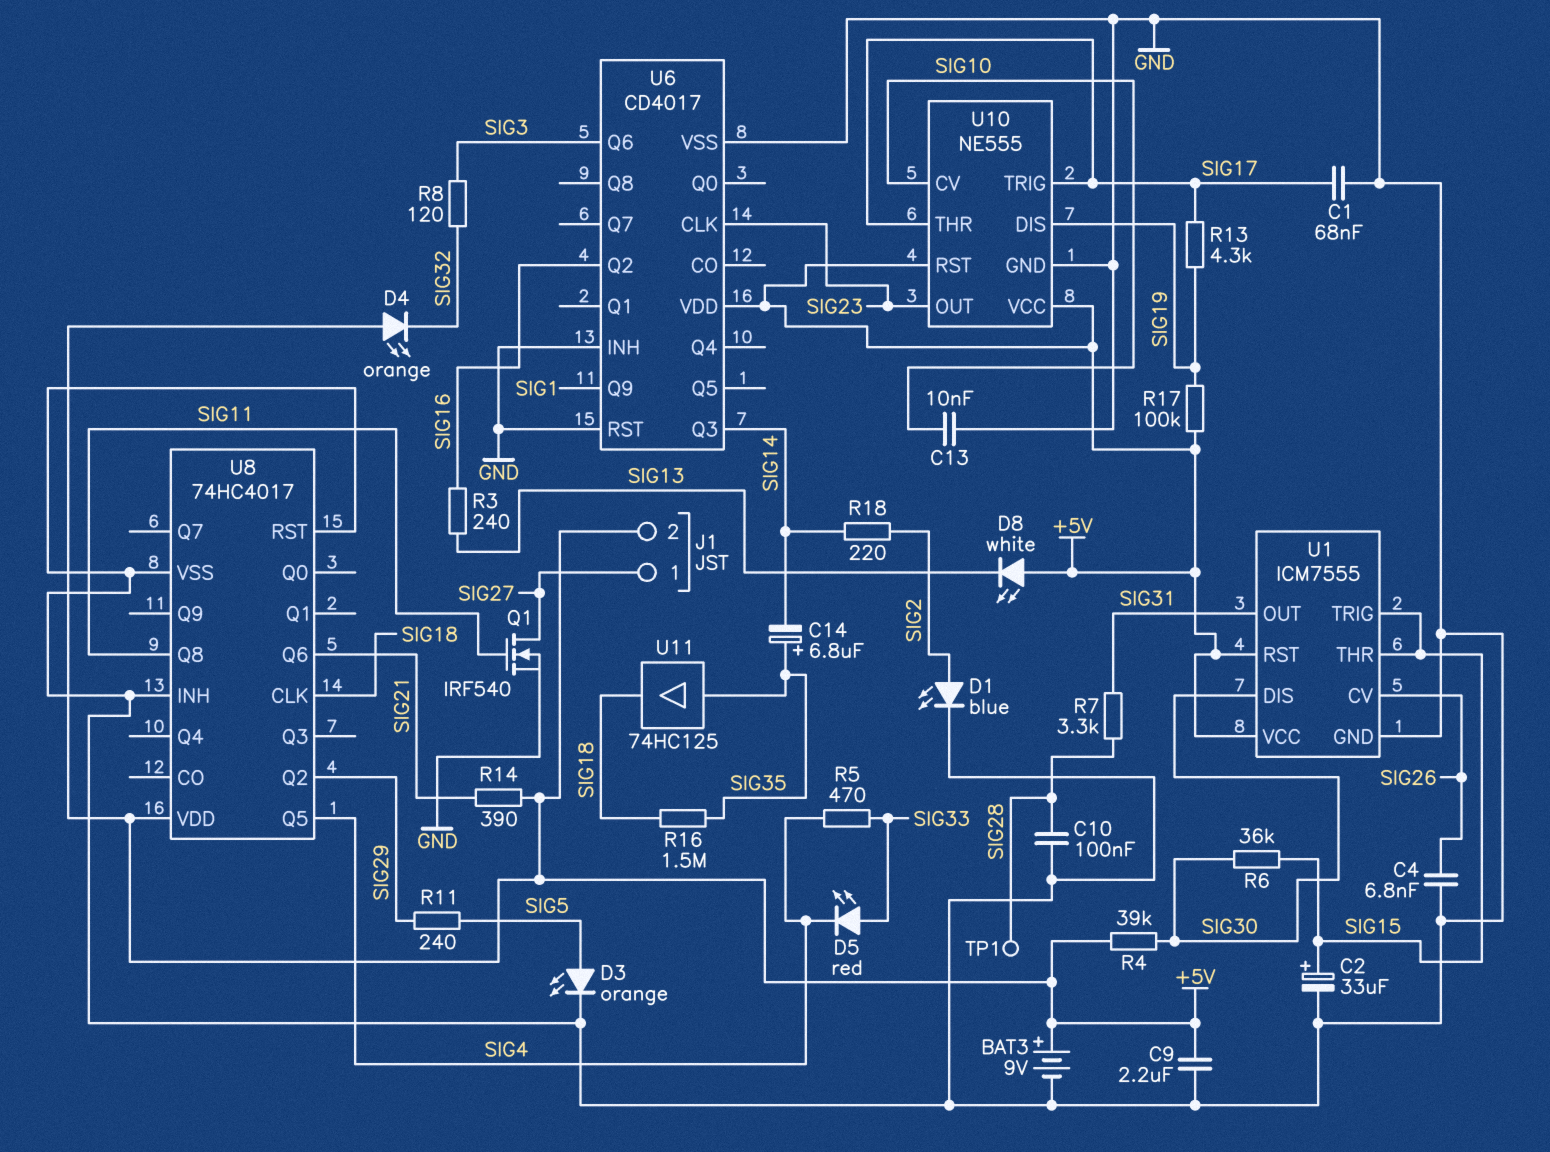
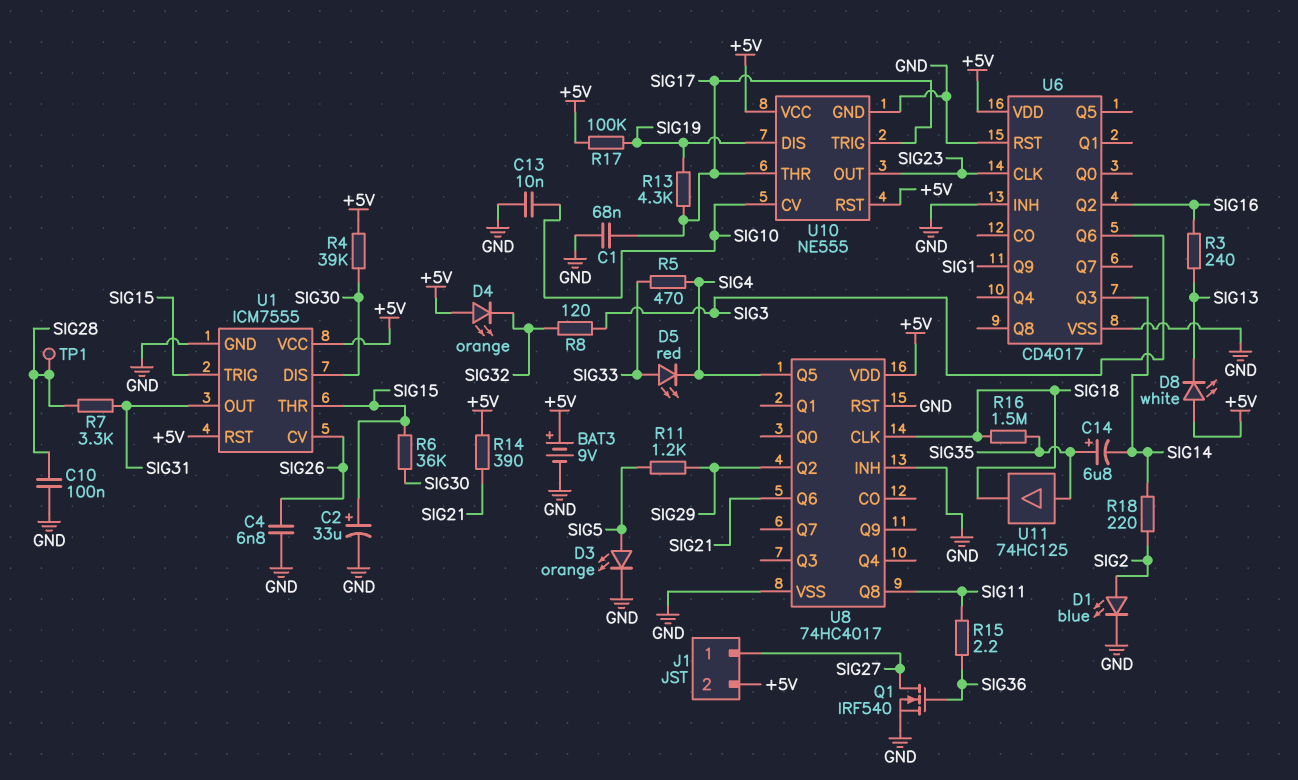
C9: 2.2uF (+5V, GND) -> none
Q1: NMOS IRF540 (G SIG11, D SIG27, S GND) -> NMOS IRF540 (G SIG36, D SIG27, S GND)
R11: 240 (SIG5, SIG29) -> 1.2k (SIG5, SIG29)
R15: none -> 2.2 (SIG11, SIG36)

